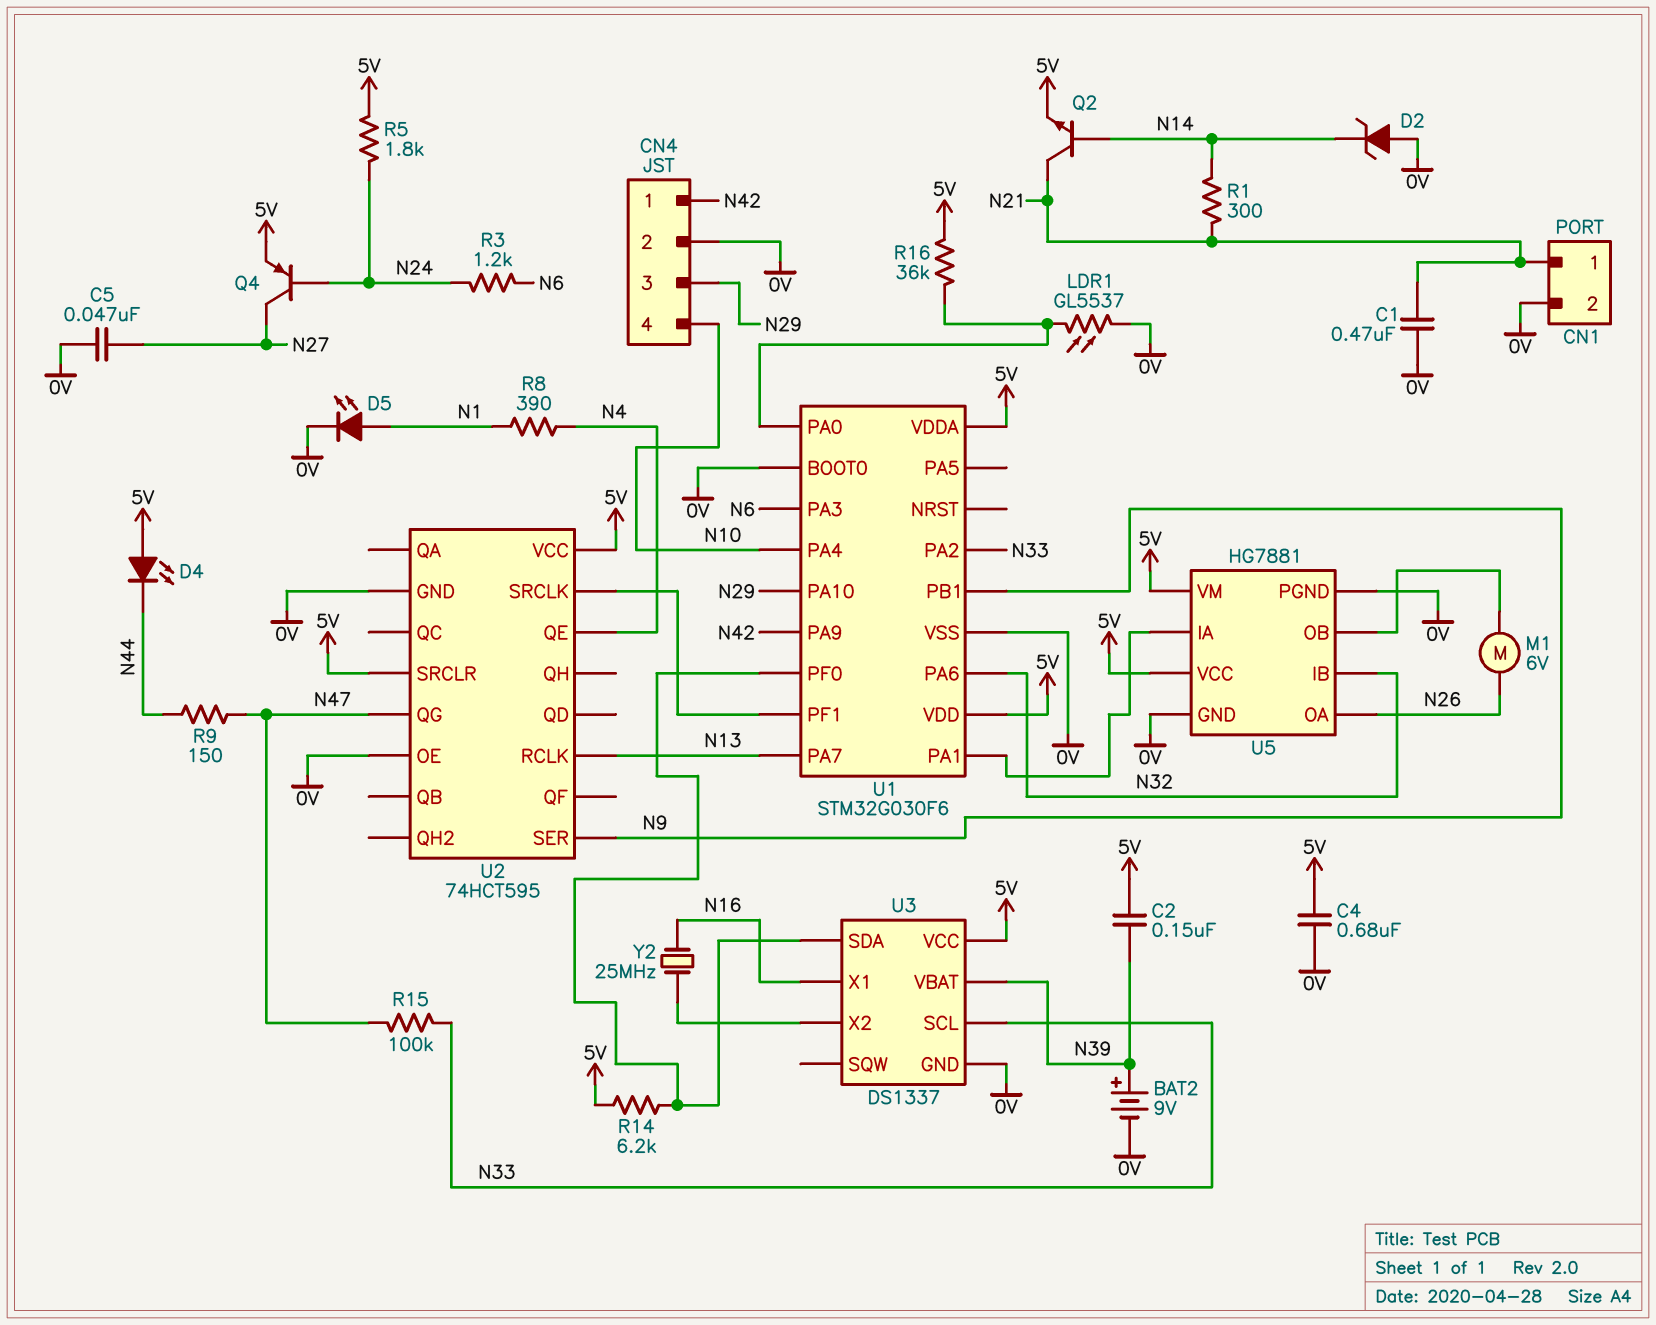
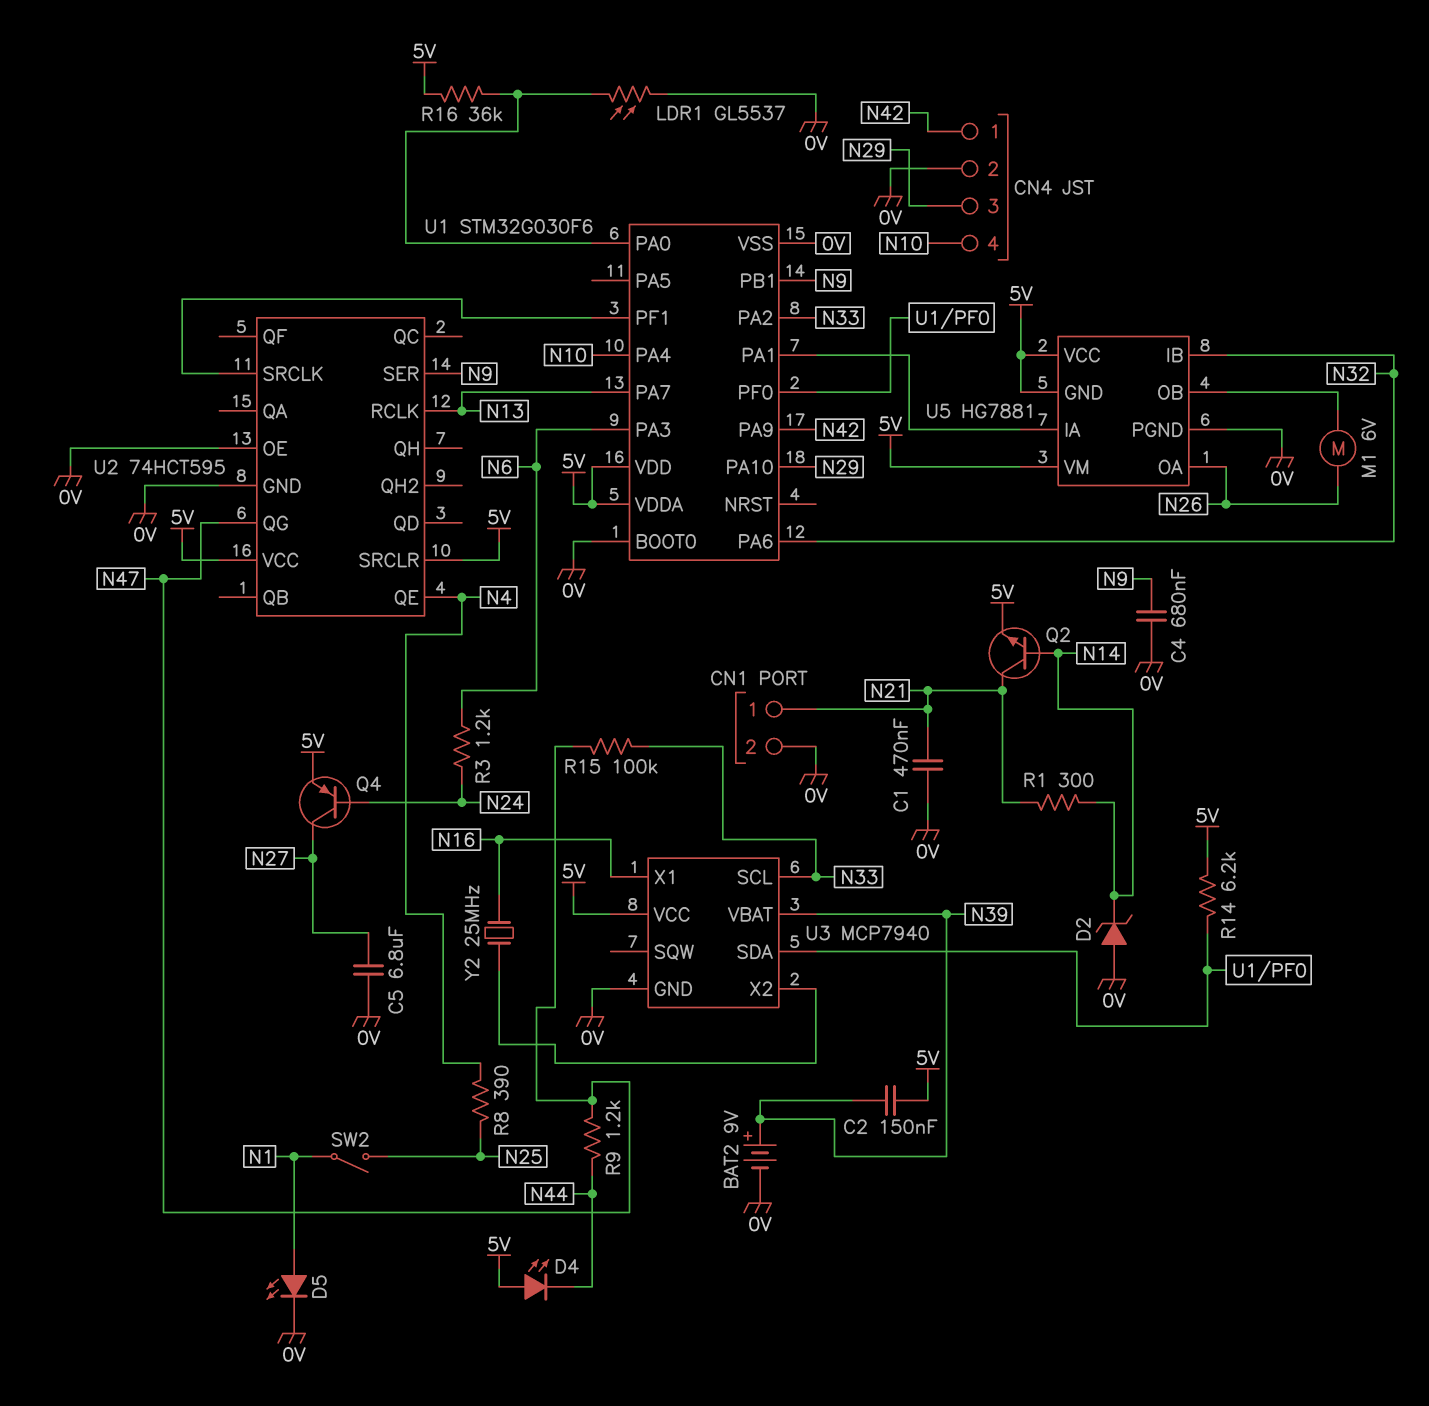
C4: 680nF (0V, 5V) -> 680nF (0V, N9)
C5: 47nF (0V, N27) -> 6.8uF (0V, N27)
R5: 1.8k (5V, N24) -> none
R8: 390 (N1, N4) -> 390 (N4, N25)
R9: 150 (N44, N47) -> 1.2k (N44, N47)
SW2: none -> switch (N1, N25)
U3: DS1337 -> MCP7940
U5 pin GND: 0V -> 5V

